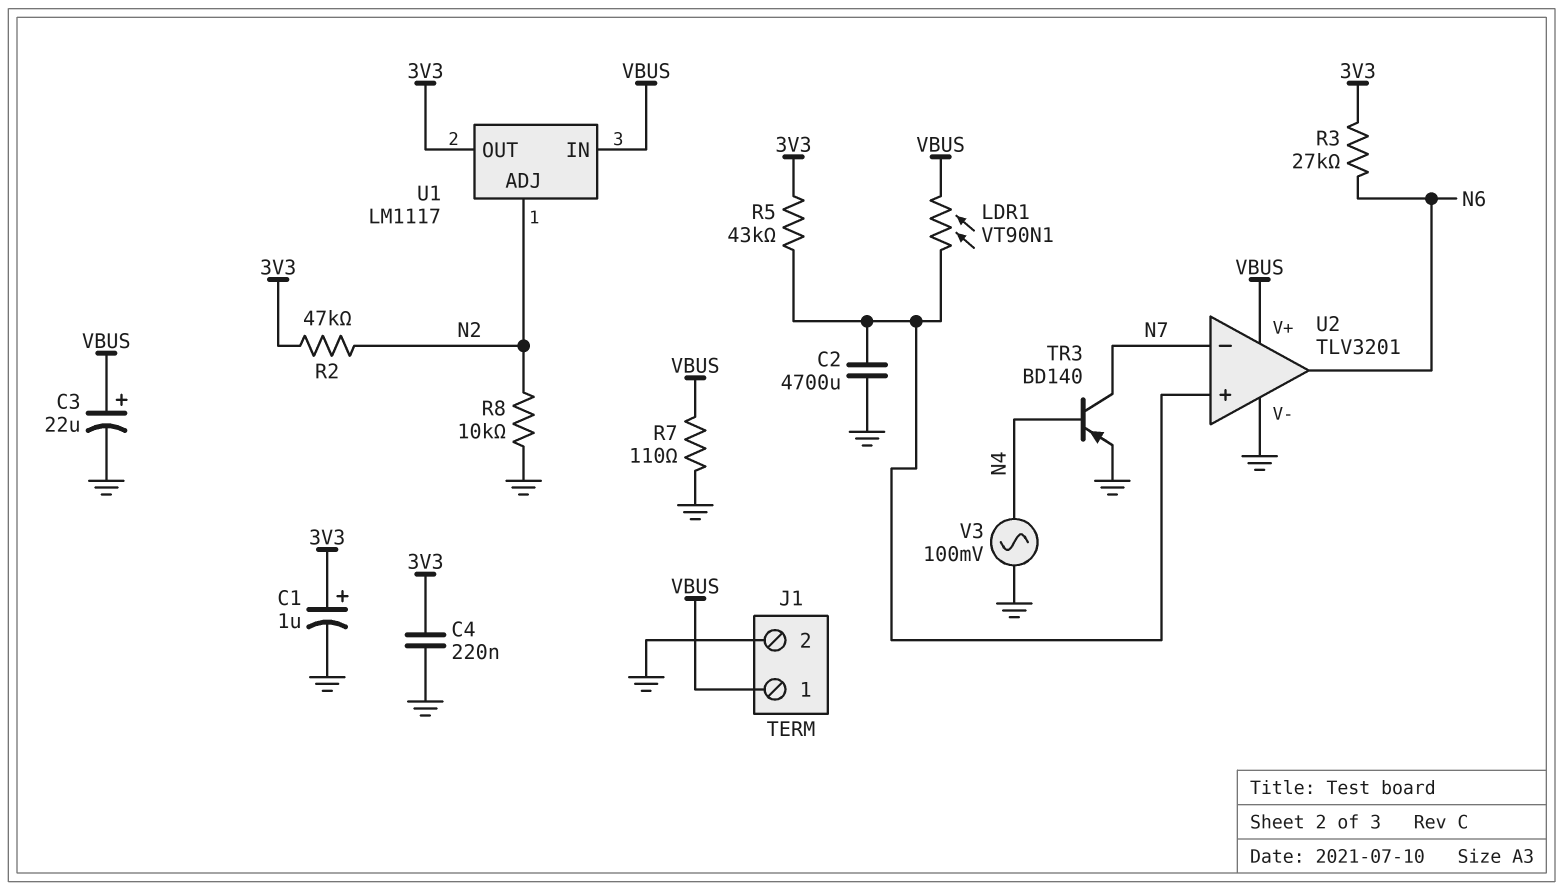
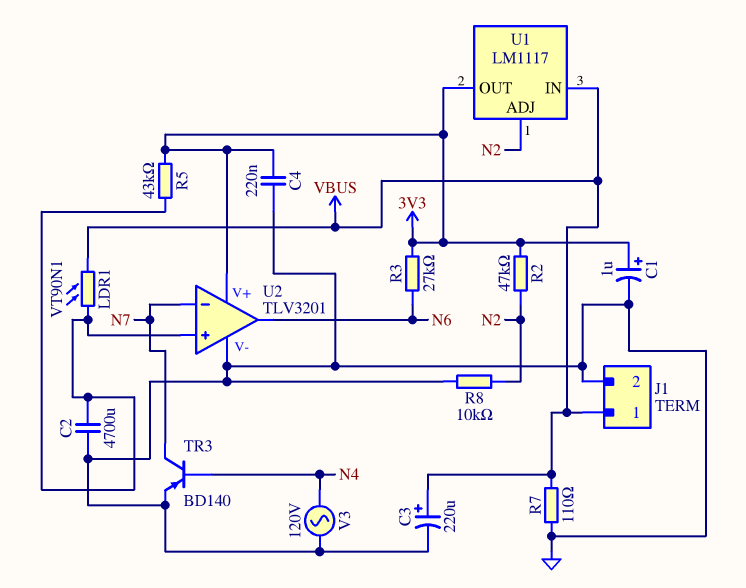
C3: 22uF (plus VBUS, minus GND) -> 220uF (plus VBUS, minus GND)
U2 pin V+: VBUS -> 3V3
V3: AC 100mV (GND, N4) -> AC 120V (GND, N4)

